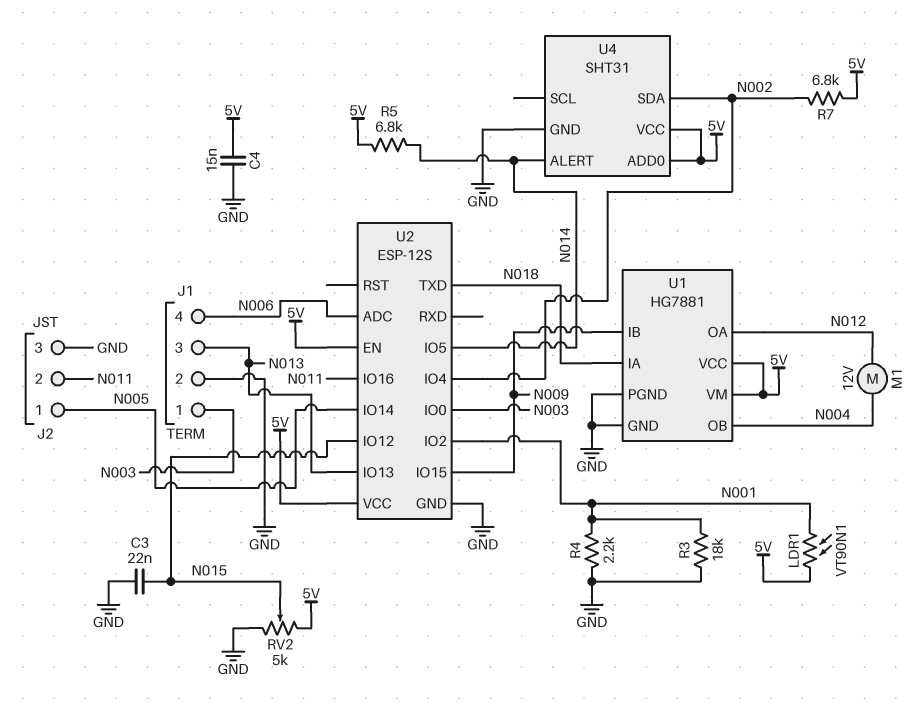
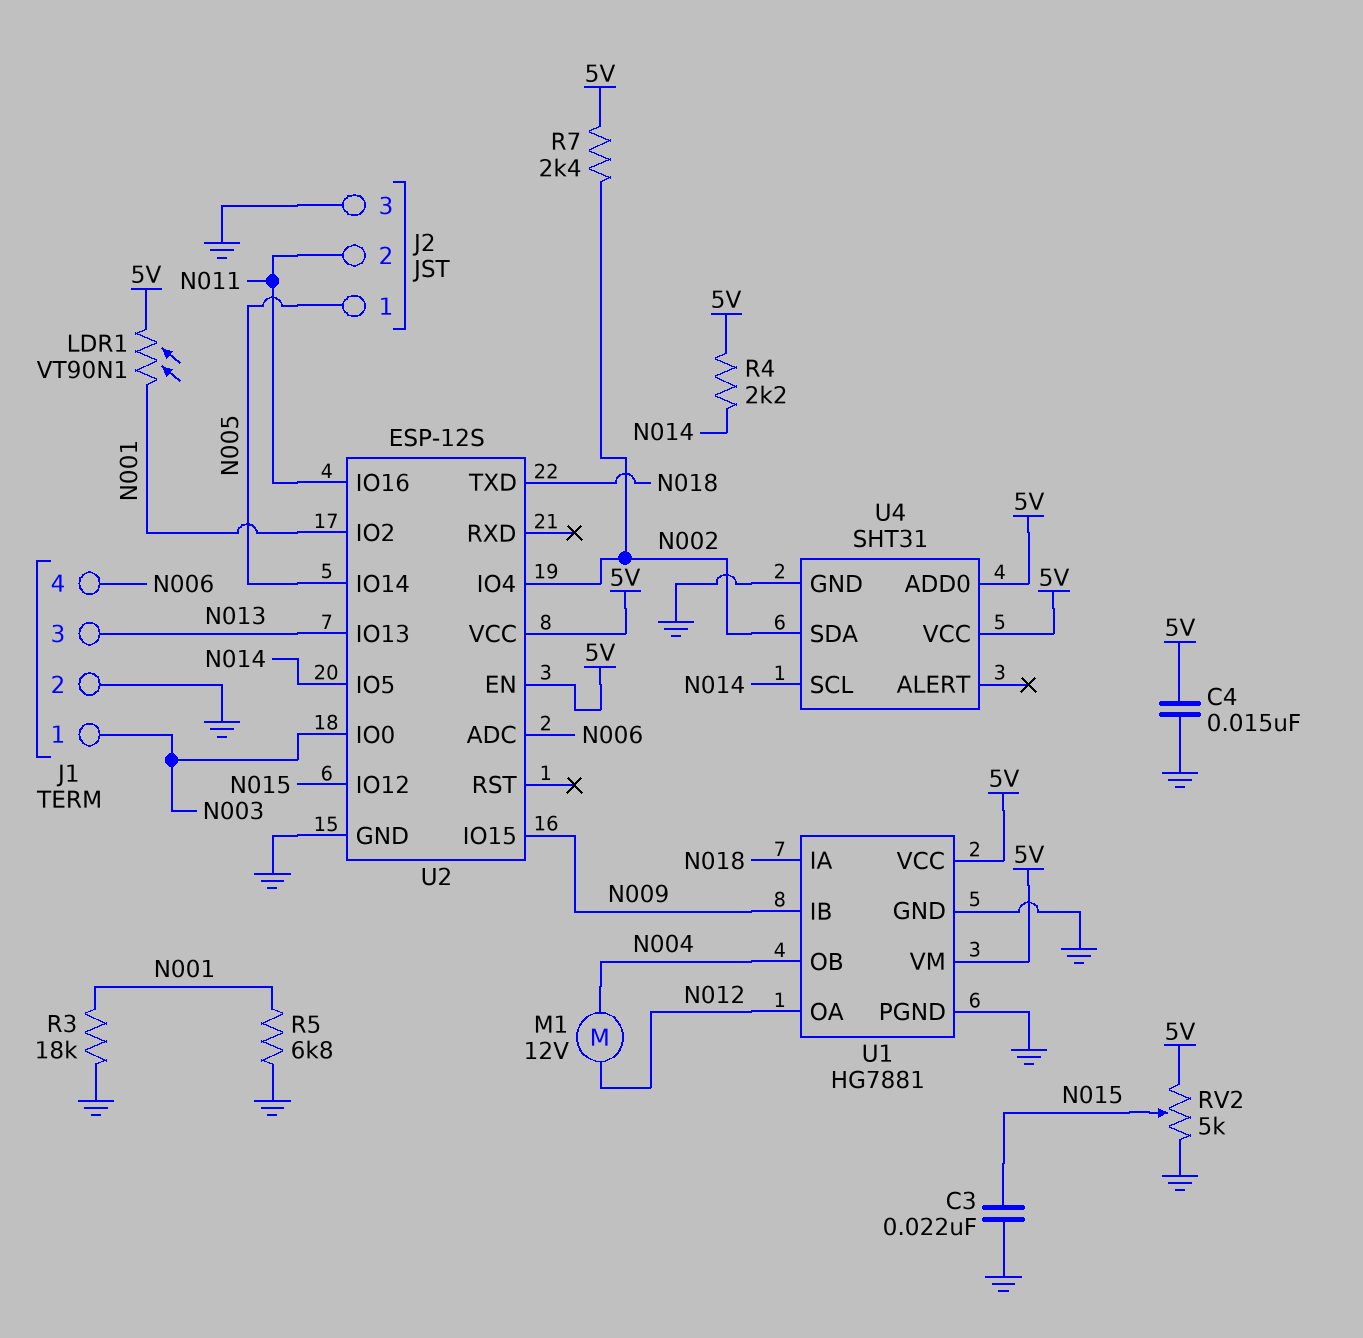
R4: 2.2k (GND, N001) -> 2.2k (5V, N014)
R5: 6.8k (5V, N014) -> 6.8k (GND, N001)
R7: 6.8k (5V, N002) -> 2.4k (5V, N002)
U4 pin ALERT: N014 -> none
U4 pin SCL: none -> N014

